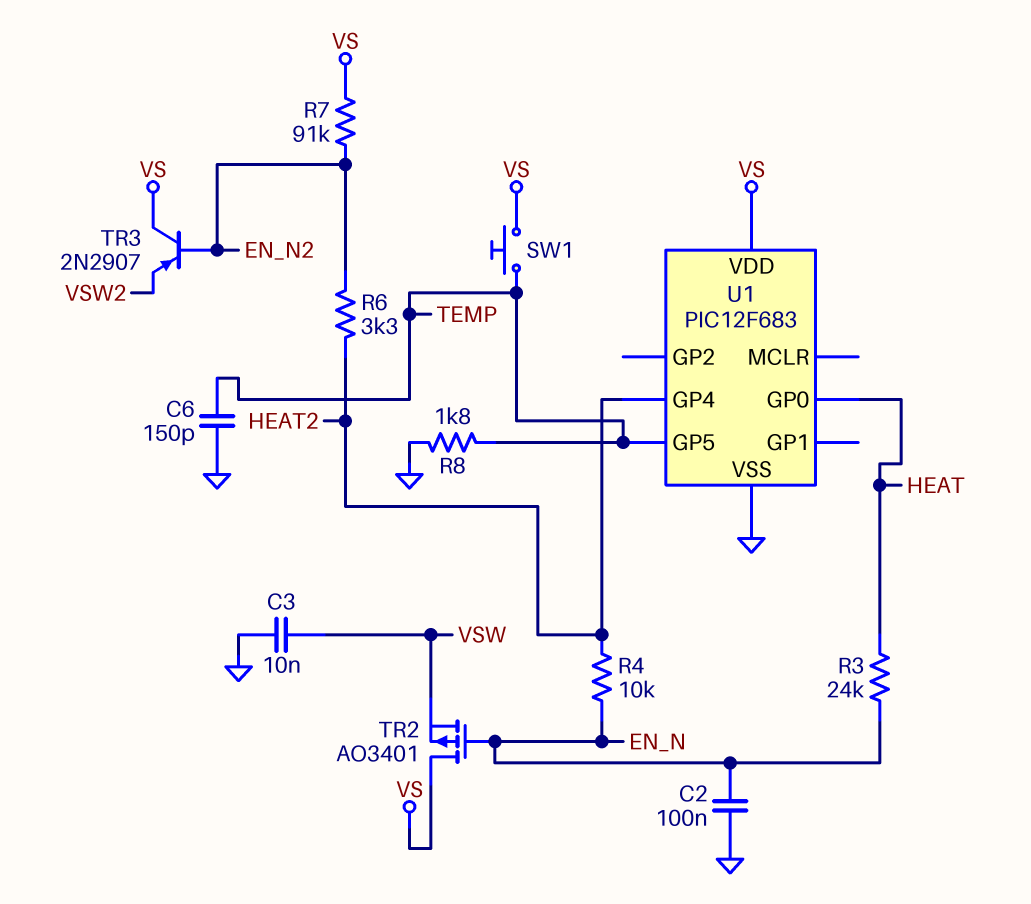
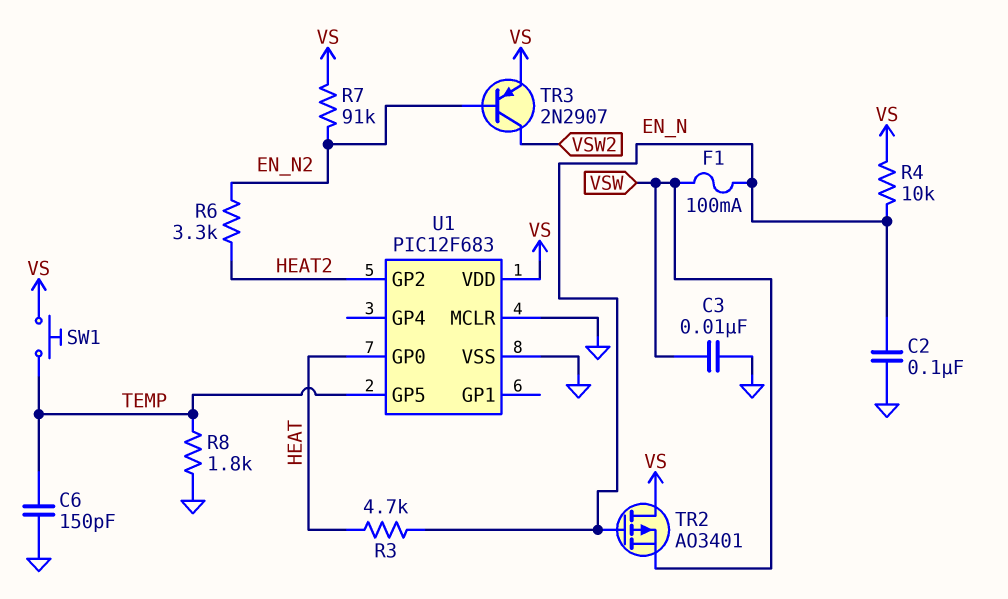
F1: none -> 100mA (EN_N, VSW)
R3: 24k (EN_N, HEAT) -> 4.7k (EN_N, HEAT)
R4: 10k (EN_N, HEAT2) -> 10k (EN_N, VS)
TR3: PNP 2N2907 (B EN_N2, C VS, E VSW2) -> PNP 2N2907 (B EN_N2, C VSW2, E VS)
U1 pin GP2: none -> HEAT2
U1 pin GP4: HEAT2 -> none
U1 pin MCLR: none -> GND

